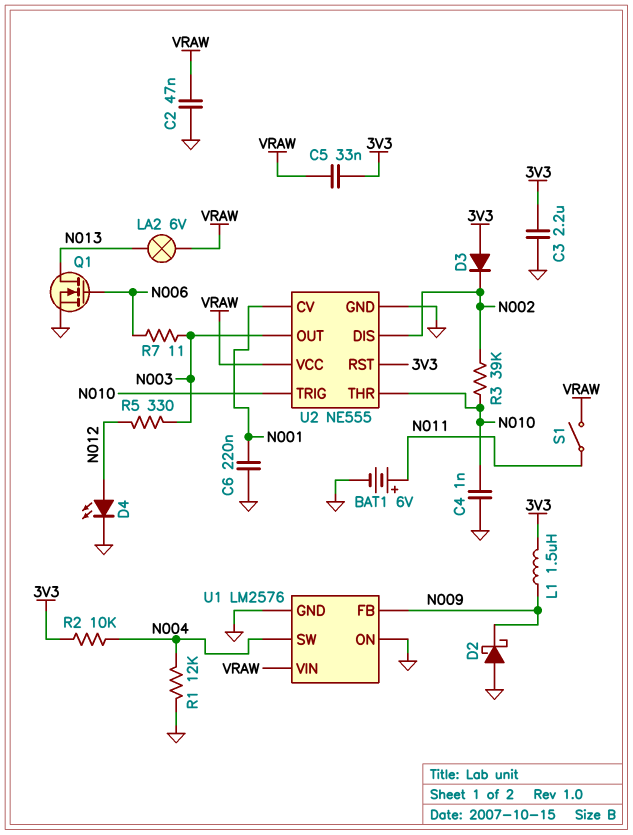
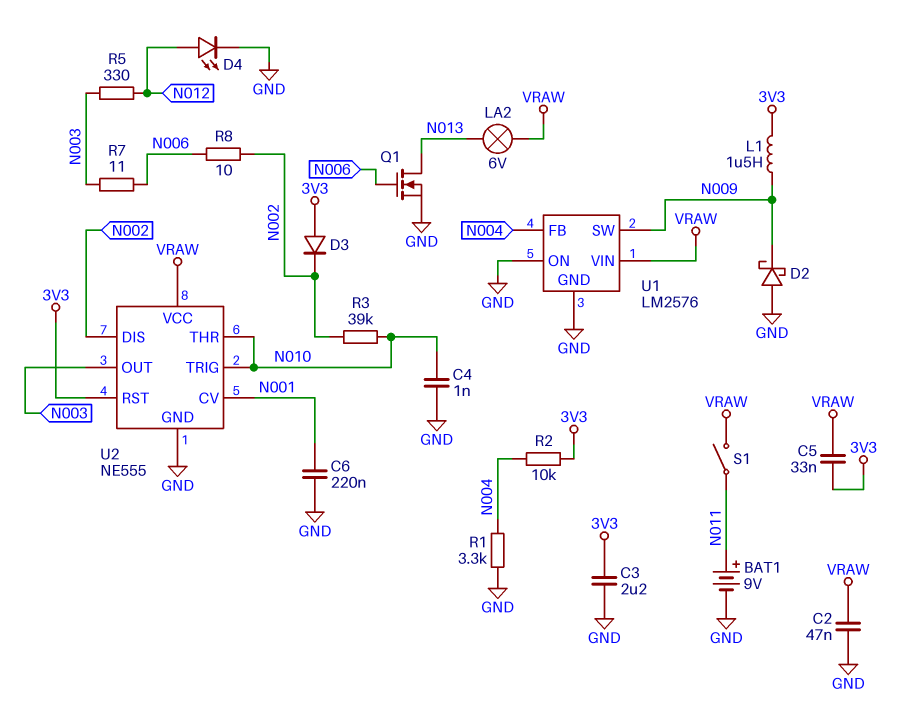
BAT1: 6V (plus N011, minus GND) -> 9V (plus N011, minus GND)
R1: 12k (GND, N004) -> 3.3k (GND, N004)
R8: none -> 10 (N002, N006)
U1 pin FB: N009 -> N004
U1 pin SW: N004 -> N009

